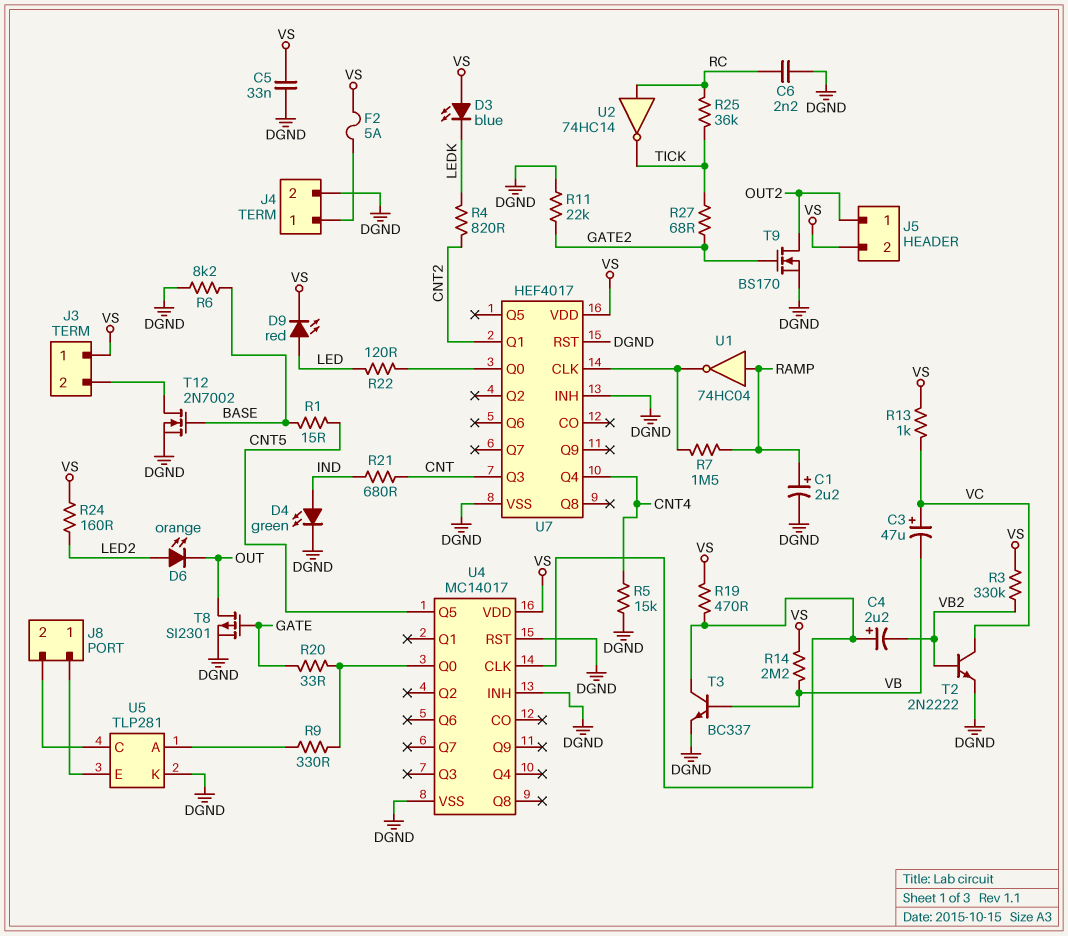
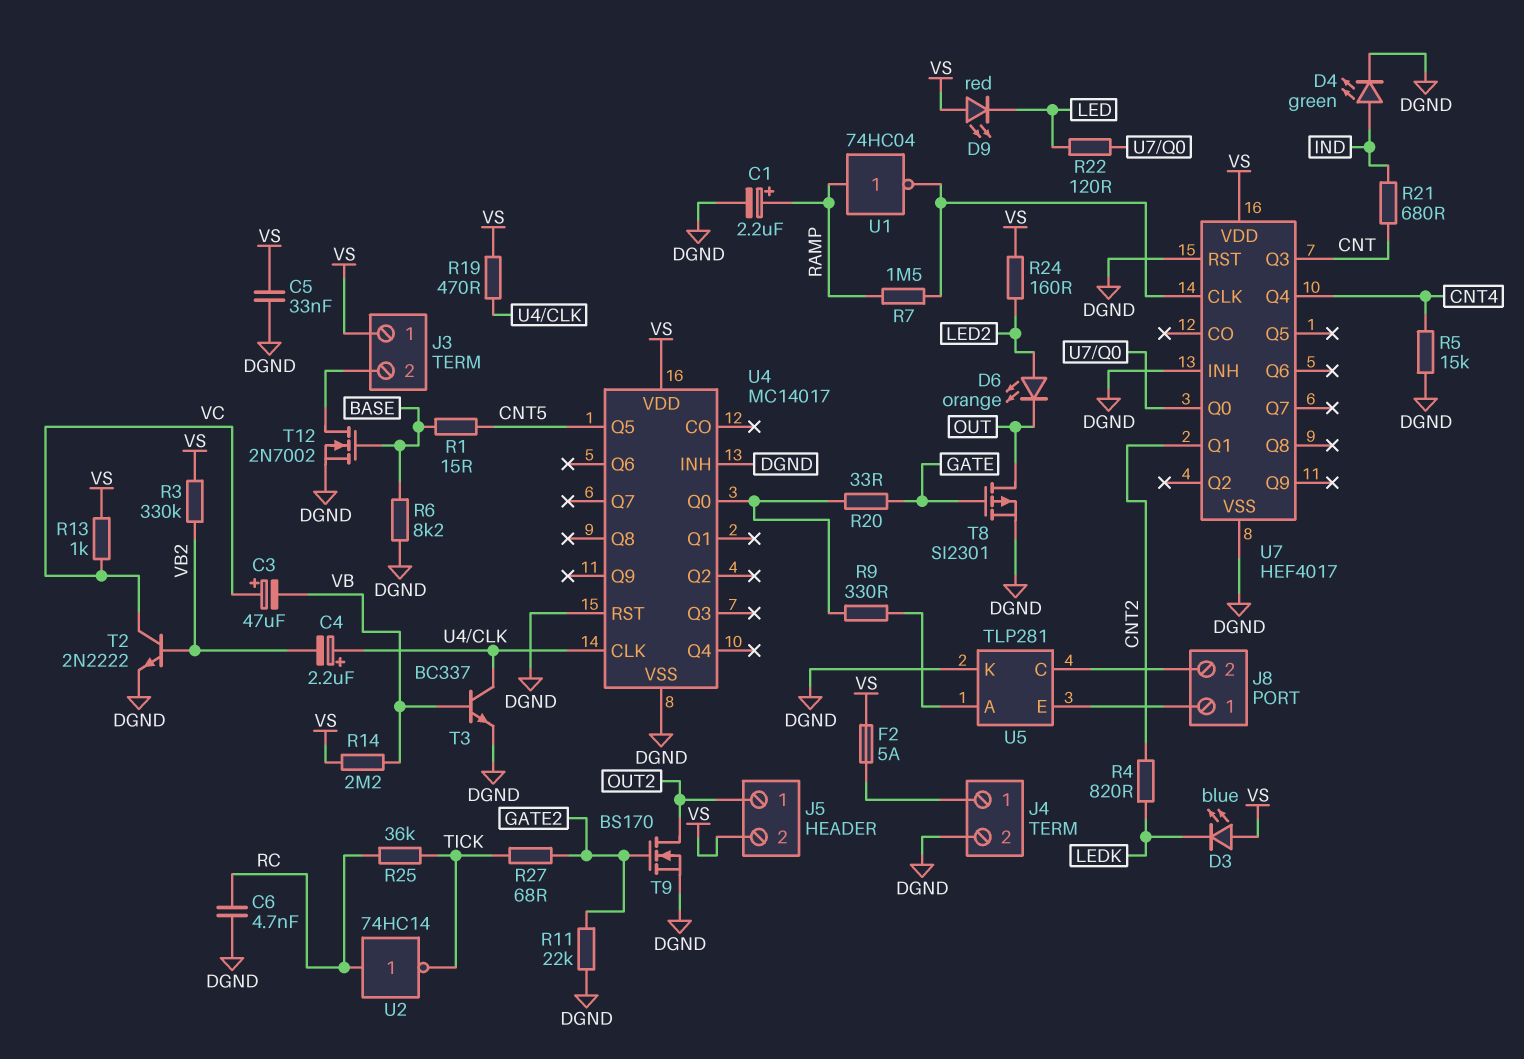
C6: 2.2nF (DGND, RC) -> 4.7nF (DGND, RC)
D9: LED red (A LED, K VS) -> LED red (A VS, K LED)

